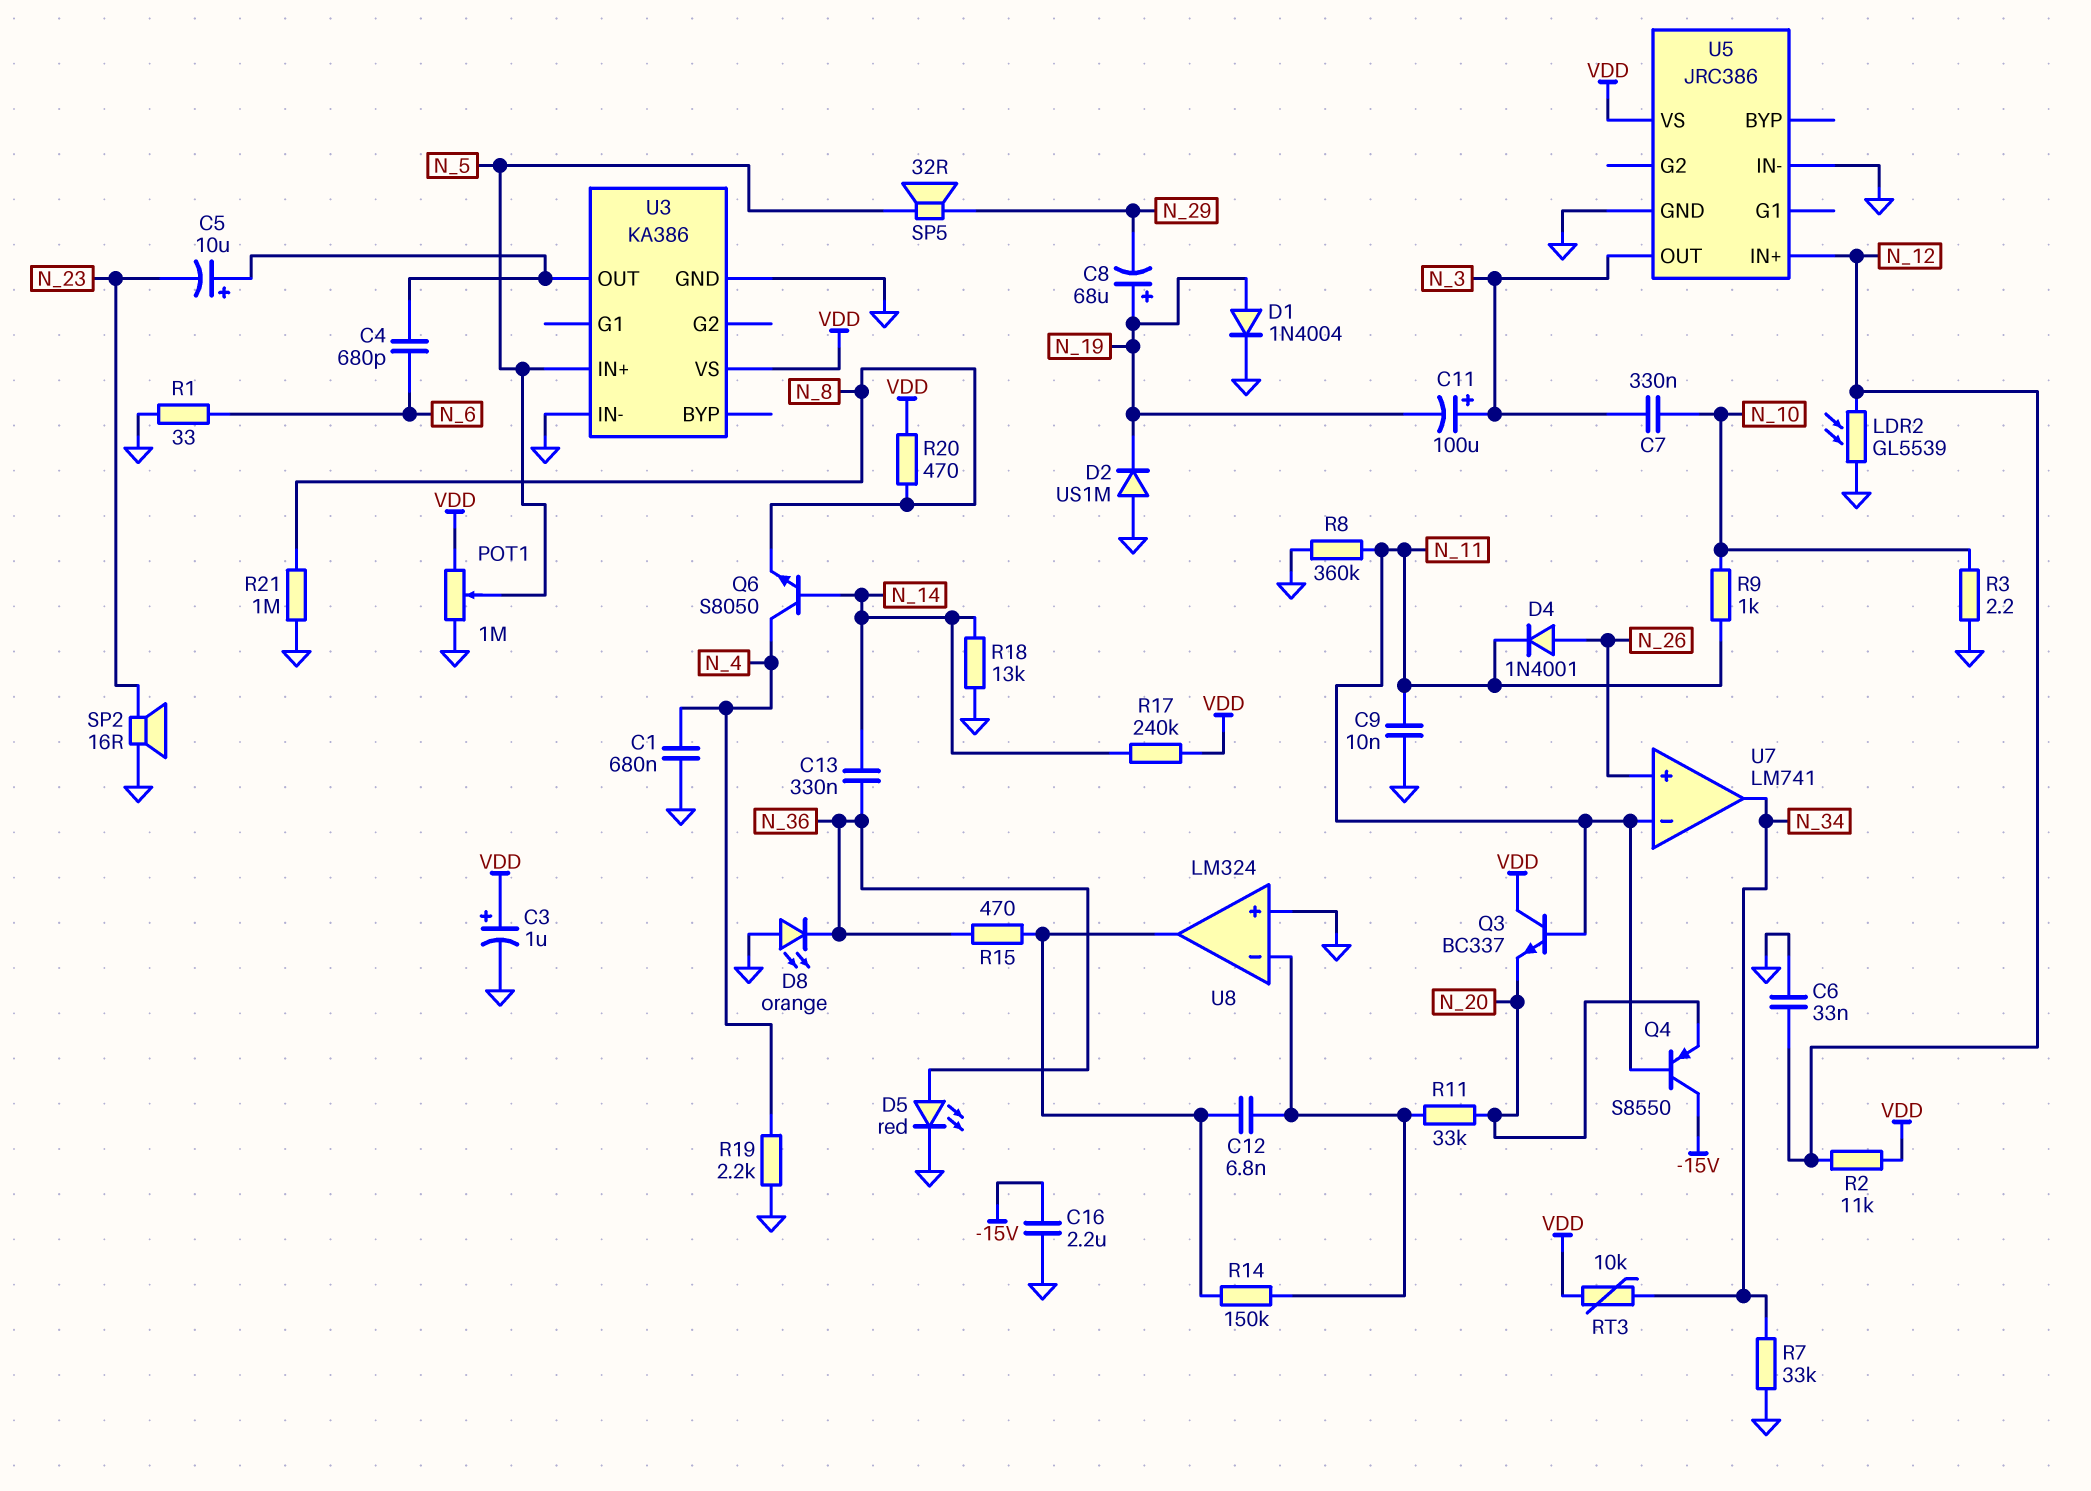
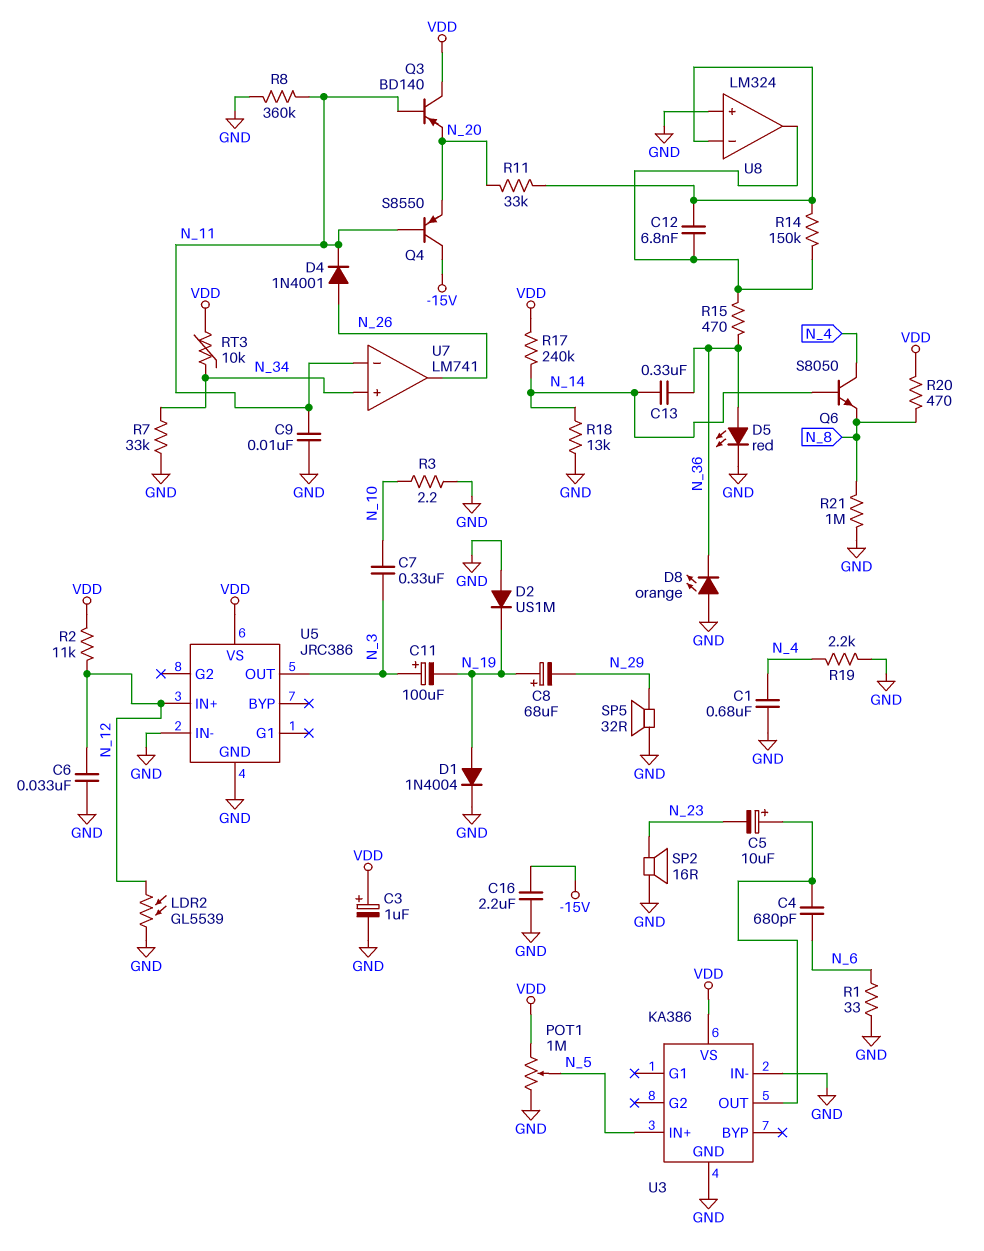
Q3: NPN BC337 (B N_11, C VDD, E N_20) -> PNP BD140 (B N_11, C VDD, E N_20)
R9: 1k (N_10, N_11) -> none
SP5: speaker 32R (N_5, N_29) -> speaker 32R (GND, N_29)
U7 pin in+: N_26 -> N_34
U7 pin out: N_34 -> N_26

